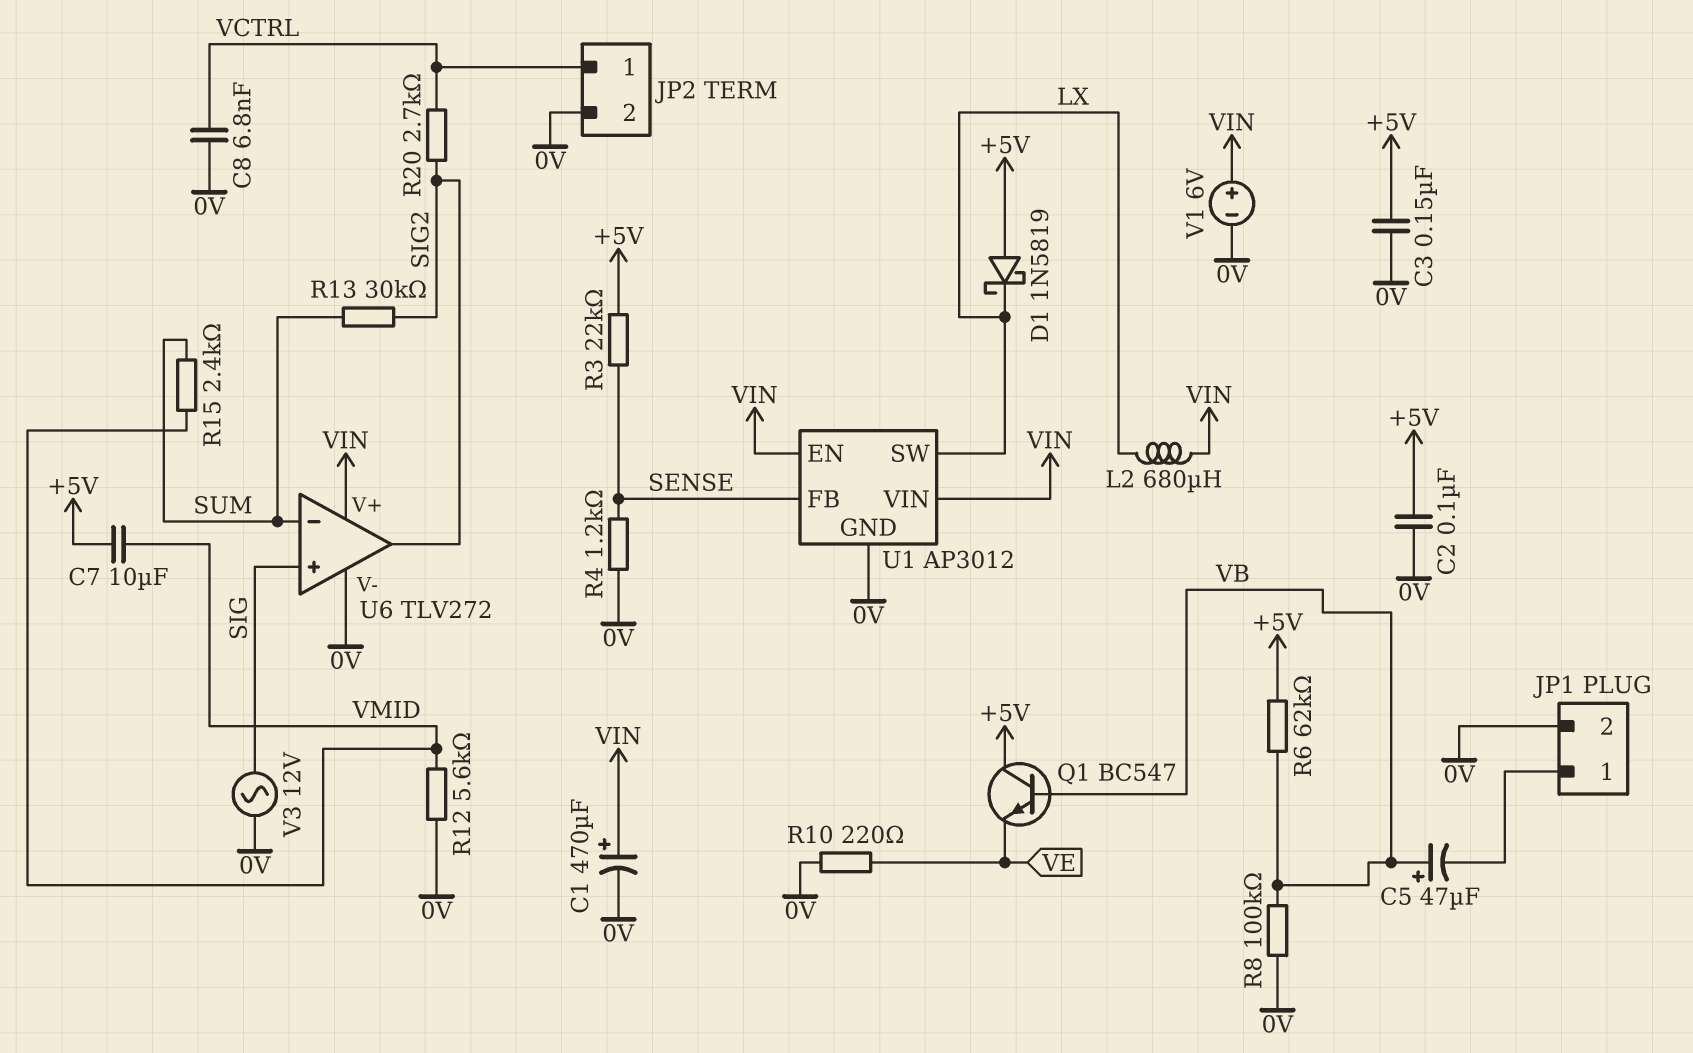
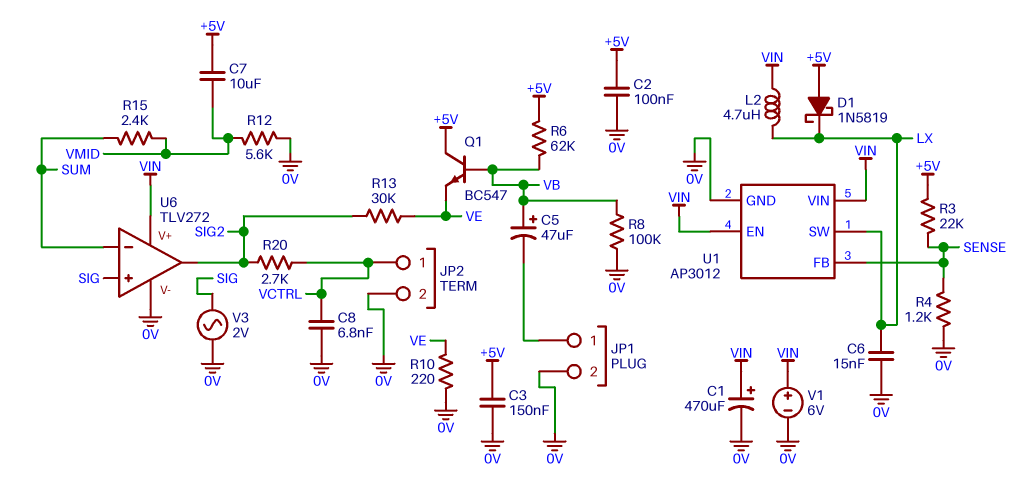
C6: none -> 15nF (0V, LX)
L2: 680uH (LX, VIN) -> 4.7uH (LX, VIN)
R13: 30k (SIG2, SUM) -> 30k (SIG2, VE)
V3: AC 12V (0V, SIG) -> AC 2V (0V, SIG)

